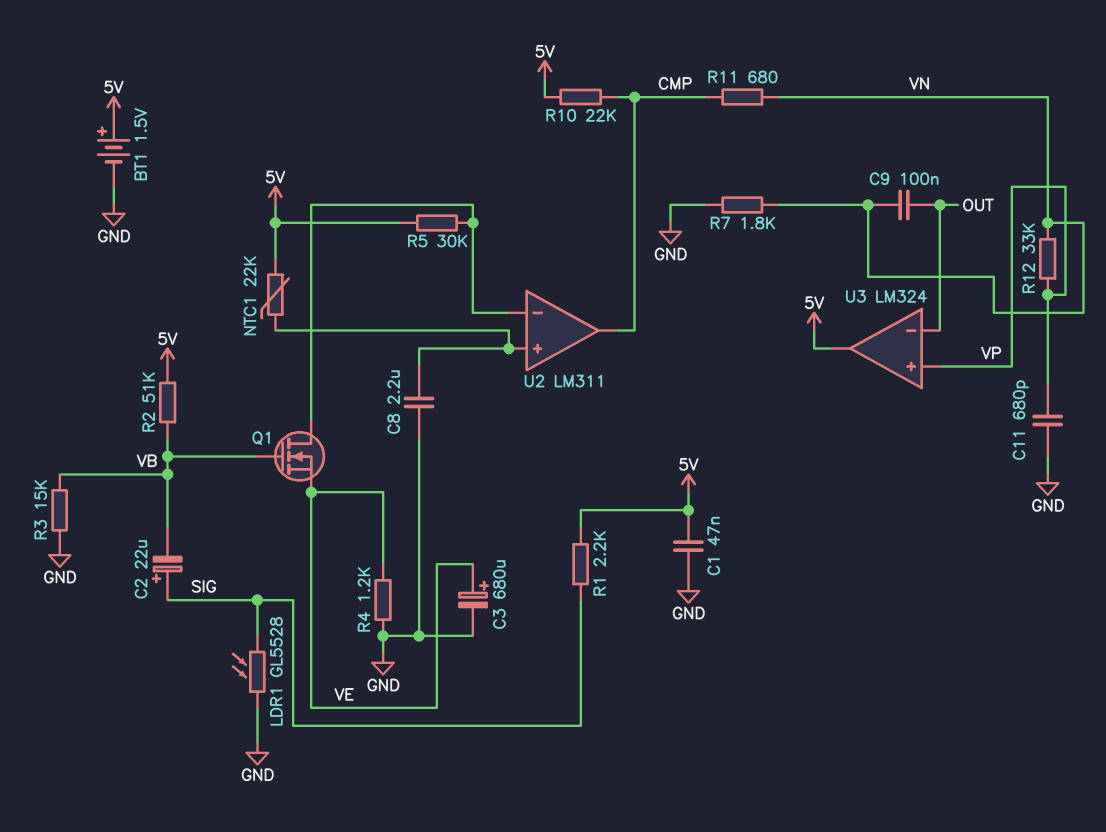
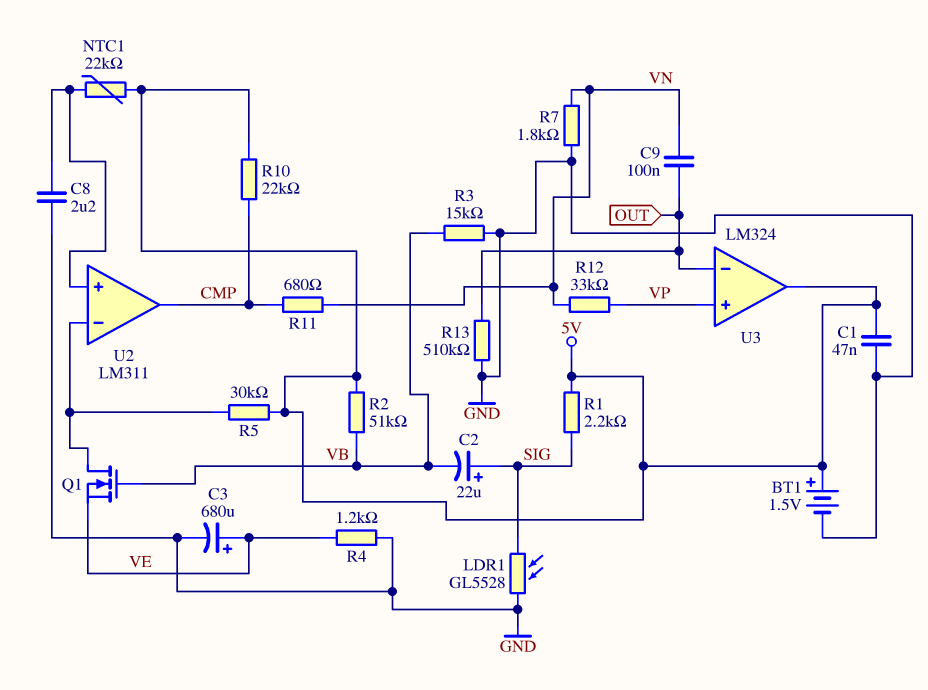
C11: 680pF (GND, VP) -> none
R13: none -> 510k (GND, OUT)

